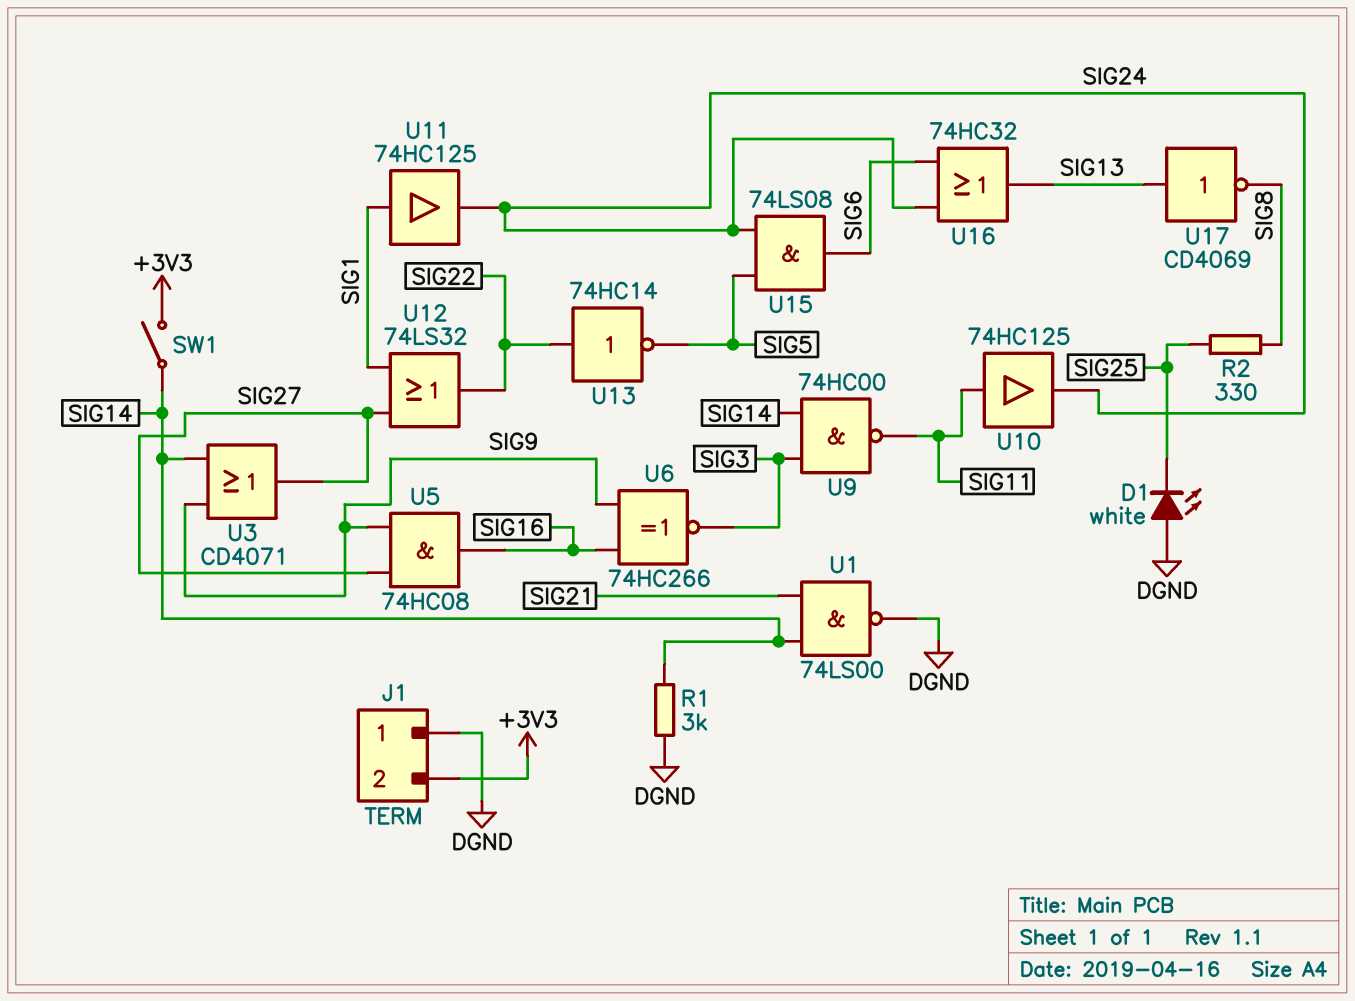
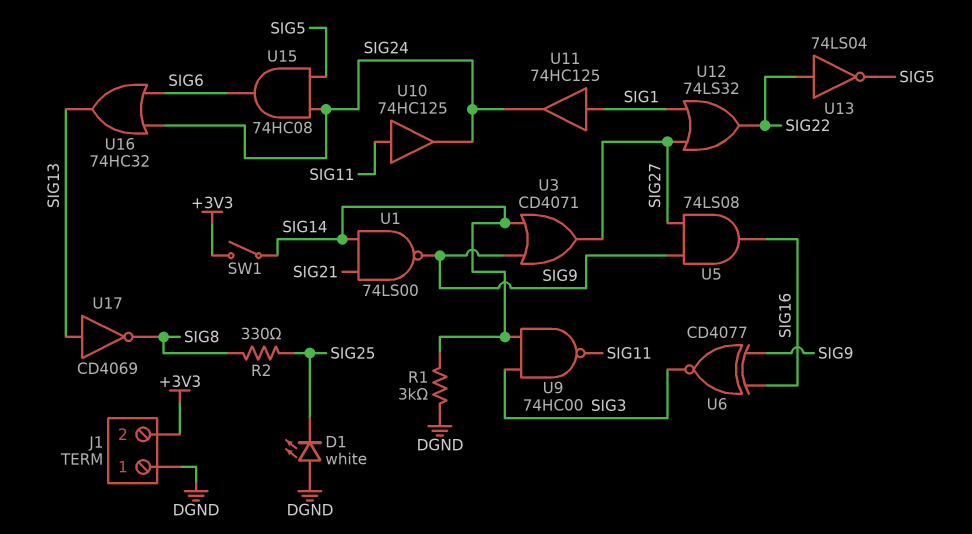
U1: NAND 74LS00 (in SIG14, in SIG21, out DGND) -> NAND 74LS00 (in SIG14, in SIG21, out SIG9)
U5: AND 74HC08 (in SIG9, in SIG27, out SIG16) -> AND 74LS08 (in SIG9, in SIG27, out SIG16)
U6: XNOR 74HC266 (in SIG9, in SIG16, out SIG3) -> XNOR CD4077 (in SIG9, in SIG16, out SIG3)
U13: NOT 74HC14 (in SIG22, out SIG5) -> NOT 74LS04 (in SIG22, out SIG5)
U15: AND 74LS08 (in SIG5, in SIG24, out SIG6) -> AND 74HC08 (in SIG5, in SIG24, out SIG6)

